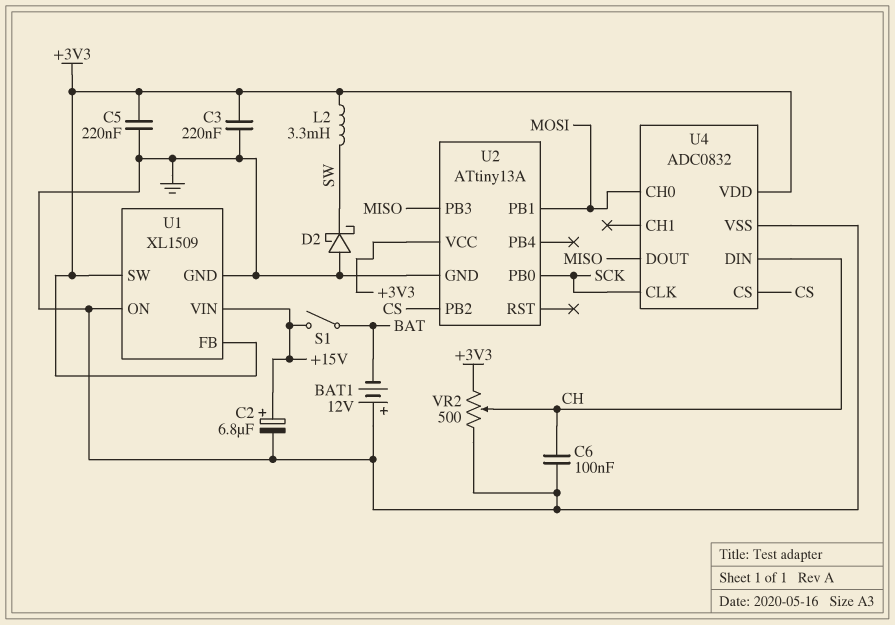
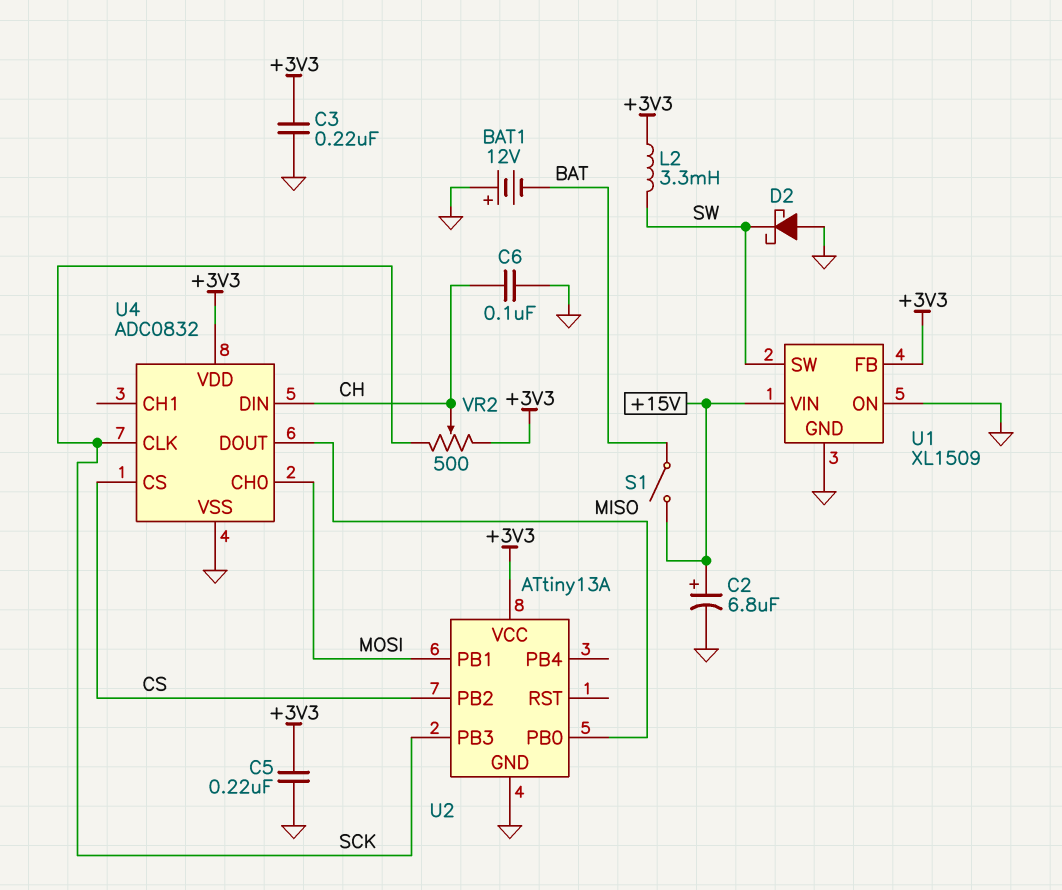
U1 pin SW: +3V3 -> SW
U2 pin PB0: SCK -> MISO
U2 pin PB3: MISO -> SCK
VR2: 500 (+3V3, GND, wiper CH) -> 500 (+3V3, SCK, wiper CH)

